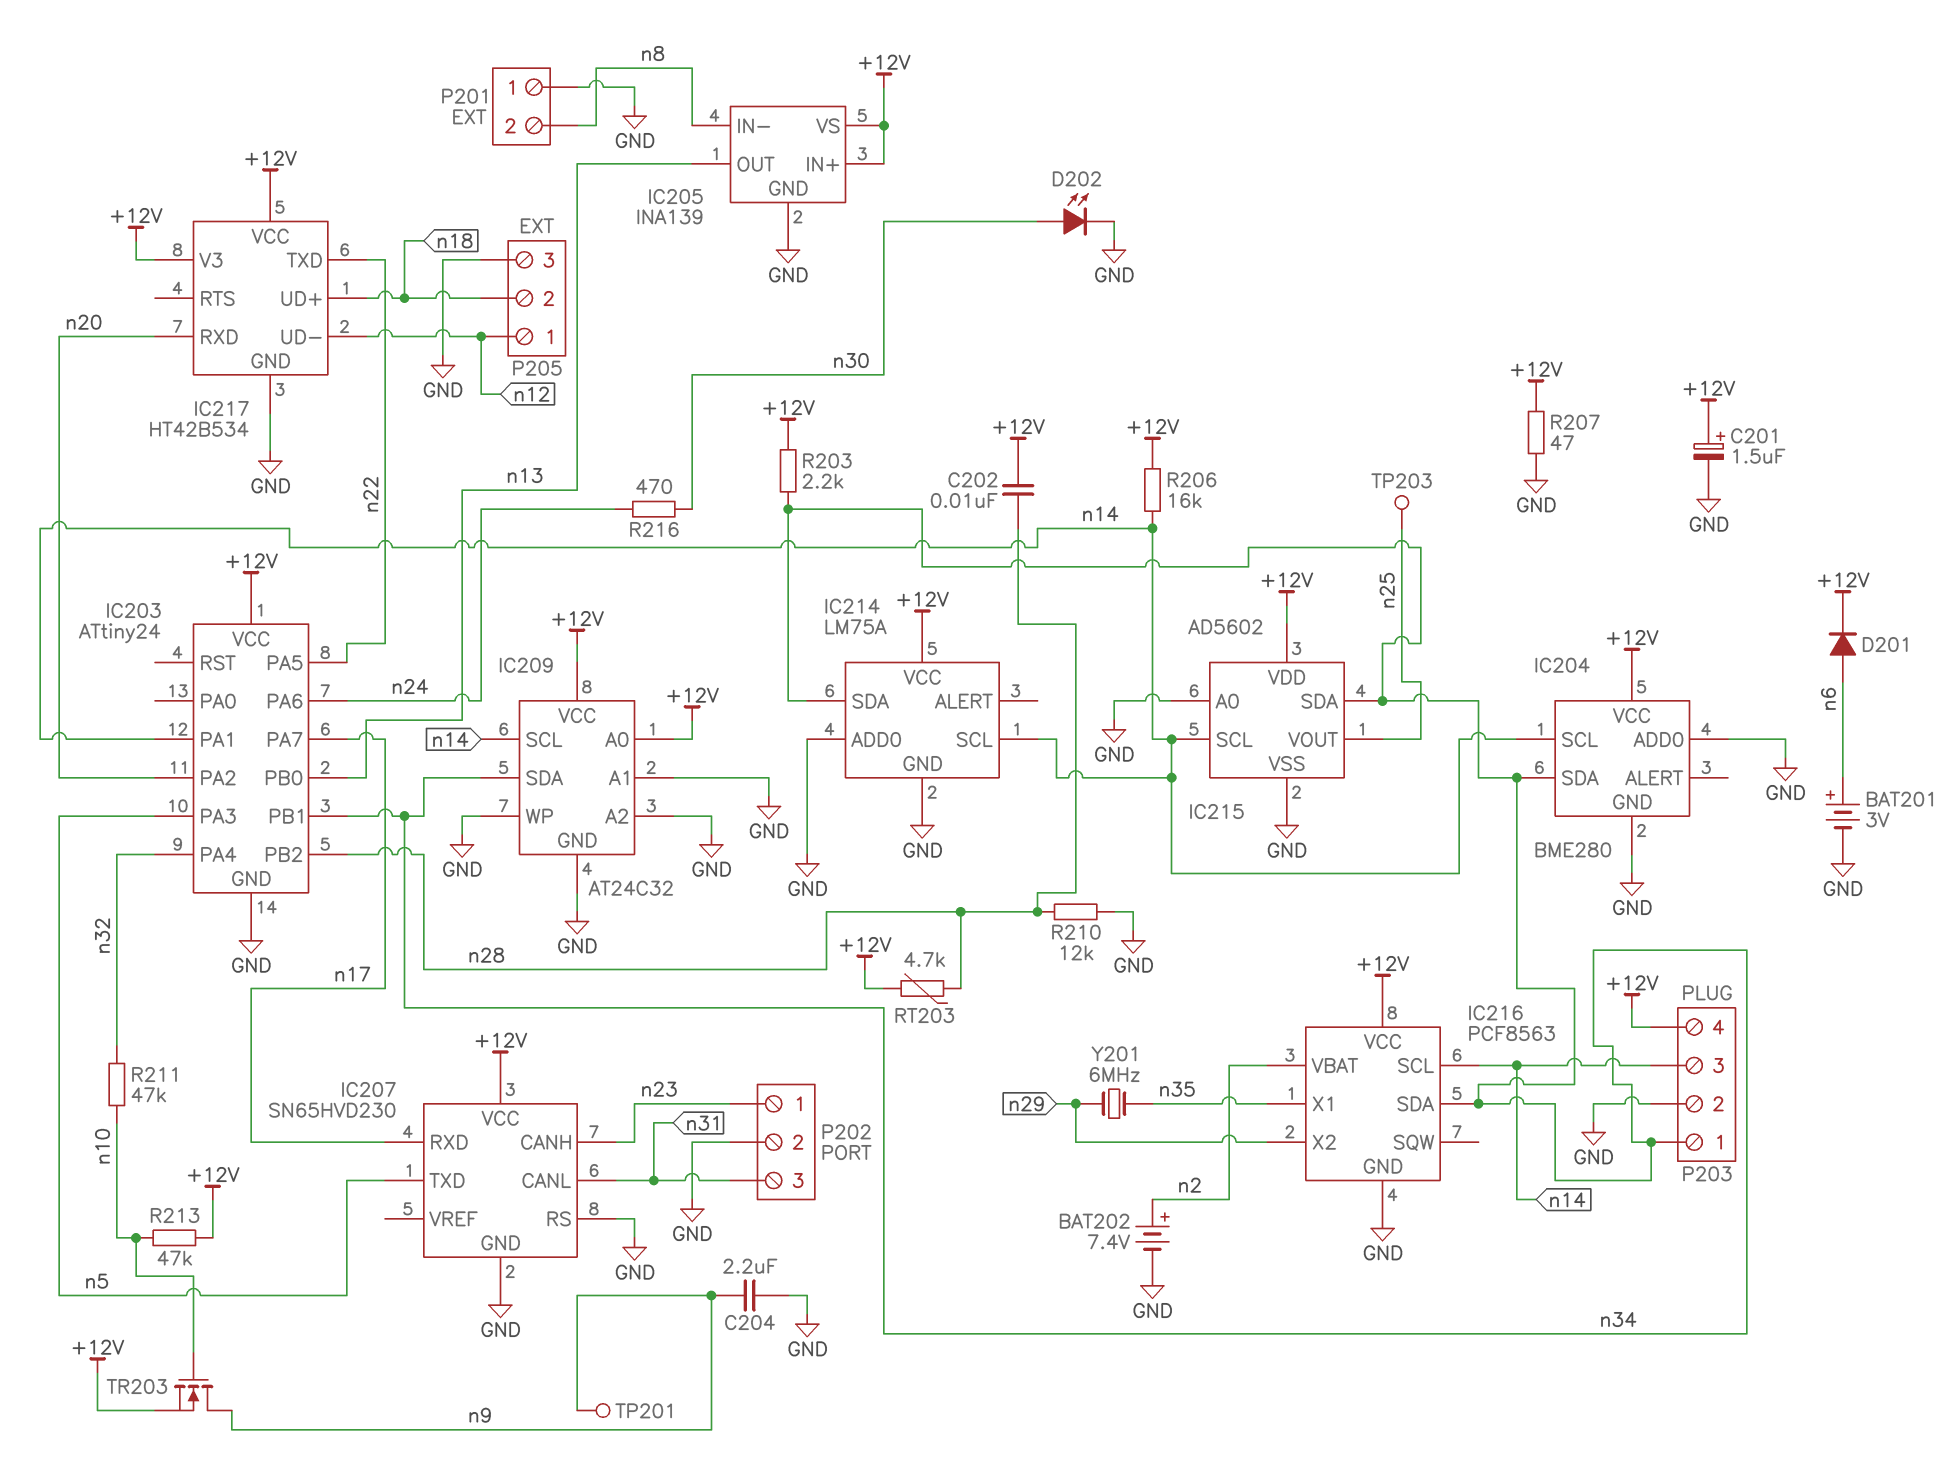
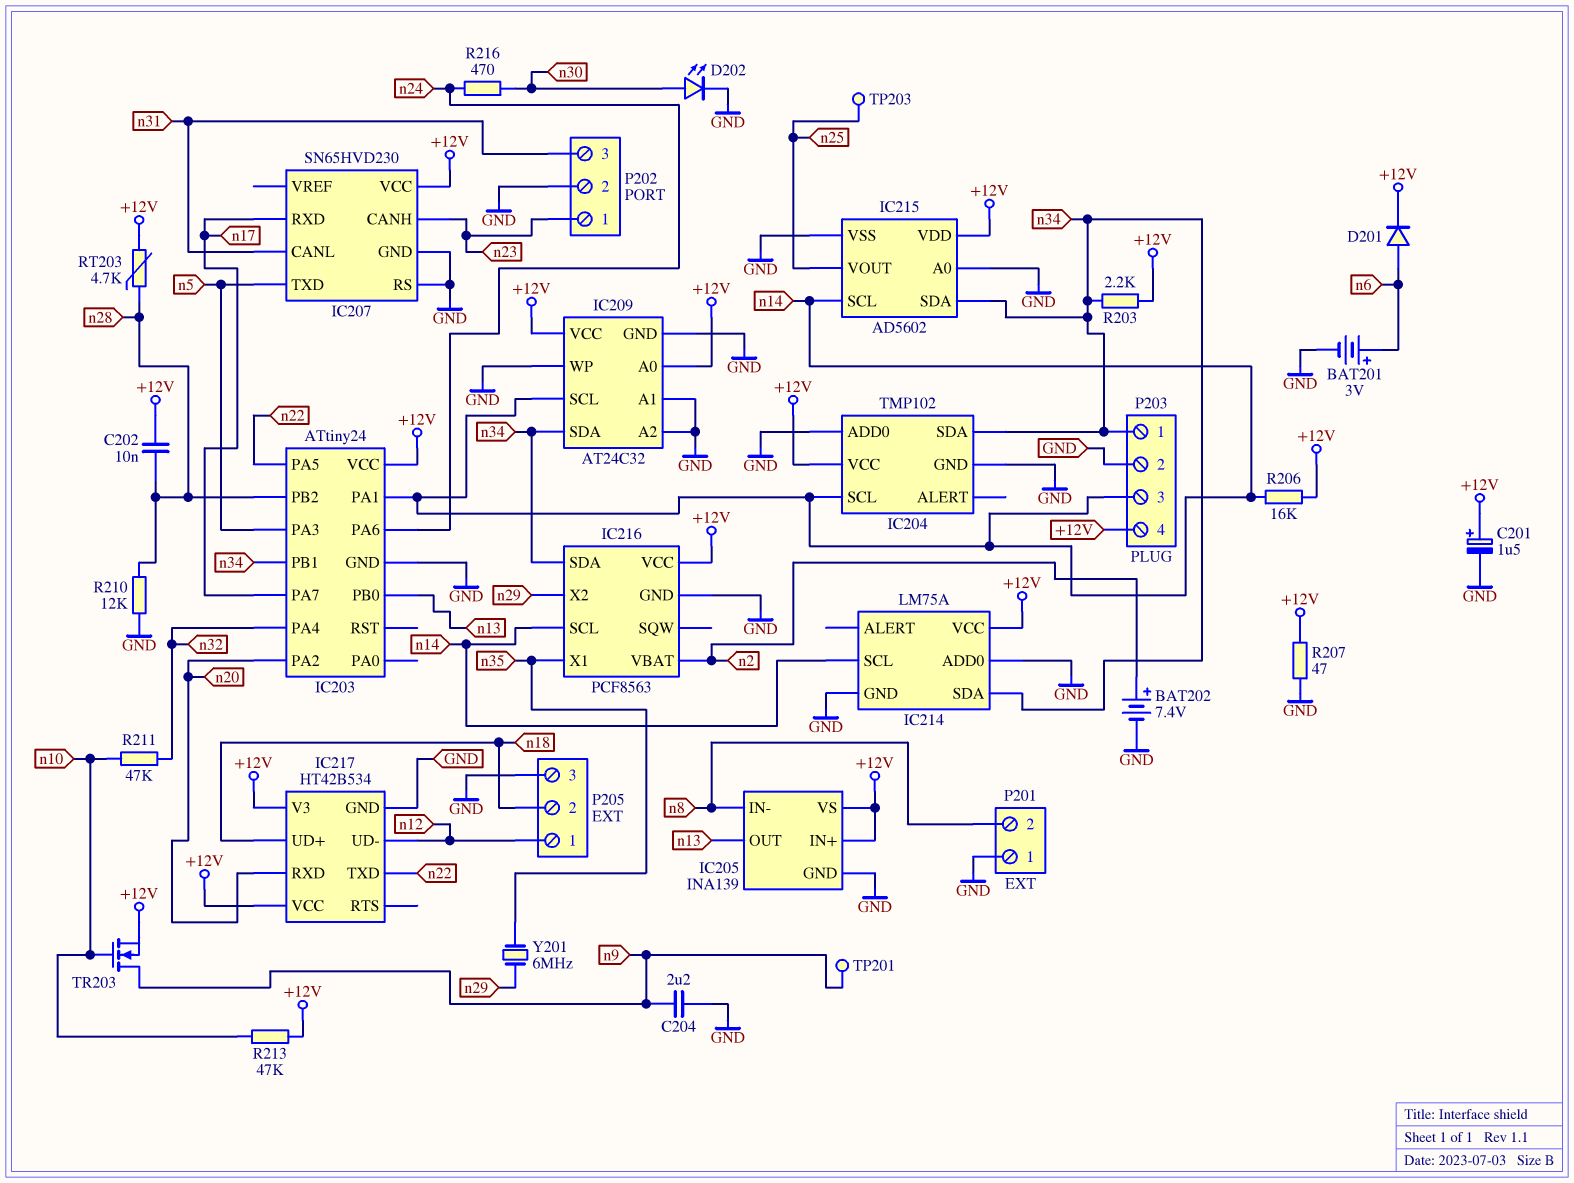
IC204: BME280 -> TMP102

